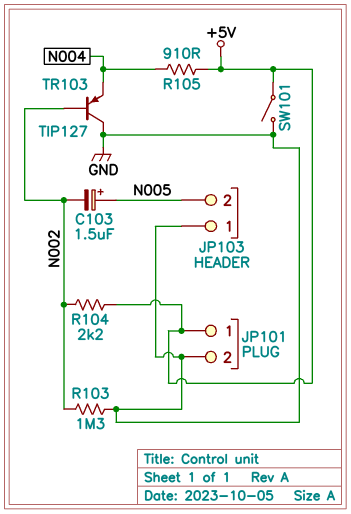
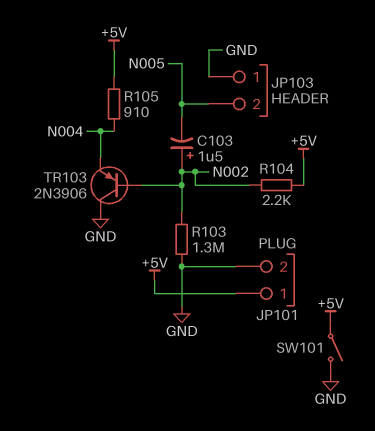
C103: 1.5uF (plus N005, minus N002) -> 1.5uF (plus N002, minus N005)
TR103: PNP TIP127 (B N002, C GND, E N004) -> PNP 2N3906 (B N002, C GND, E N004)

